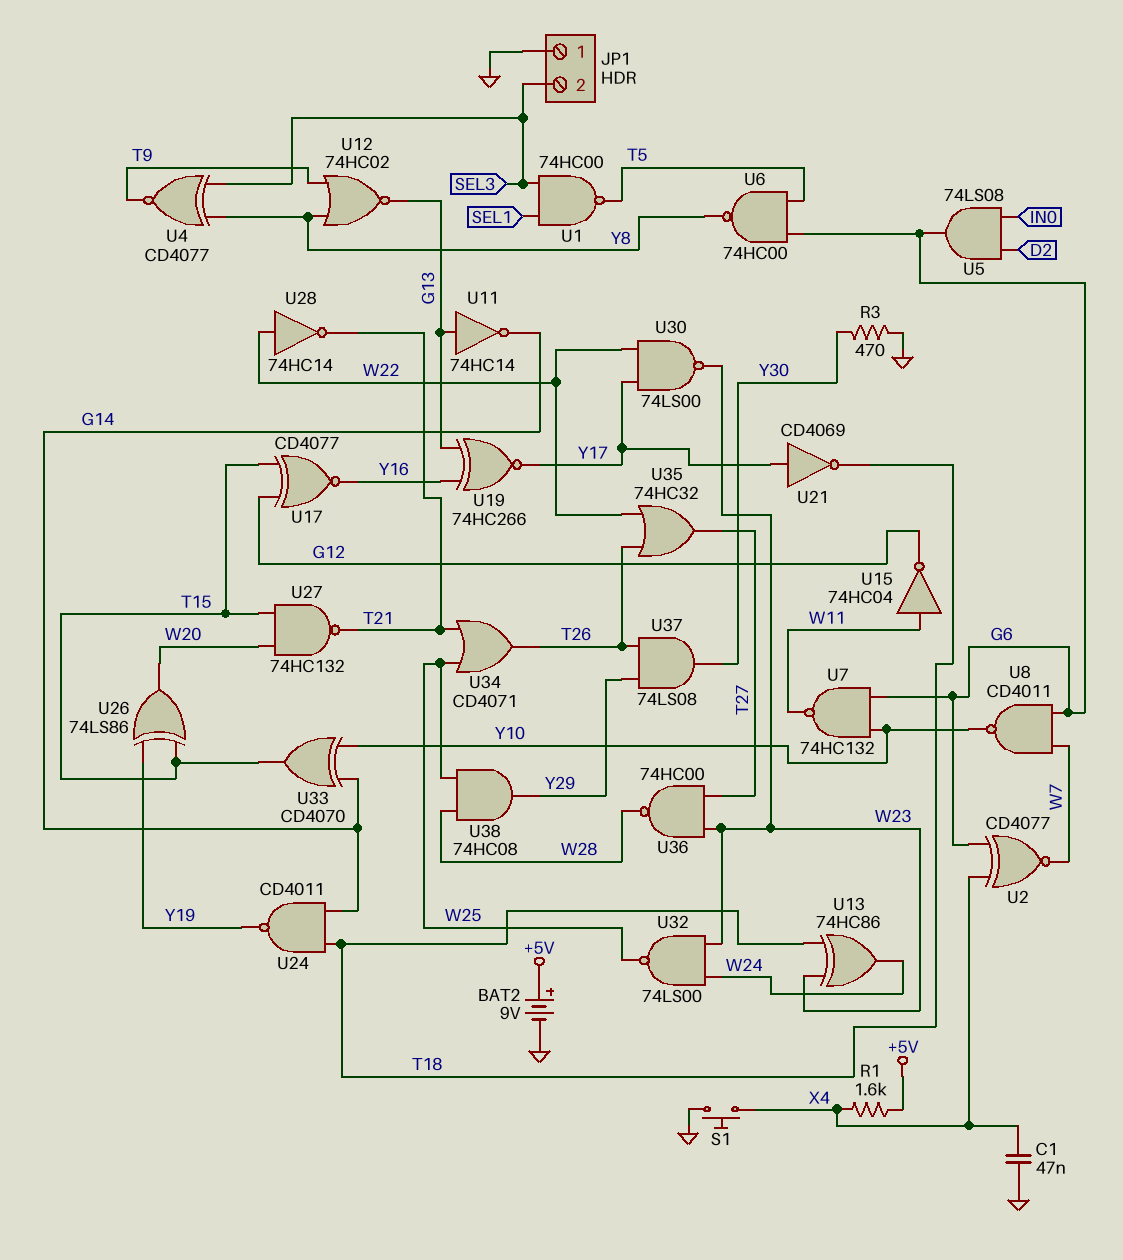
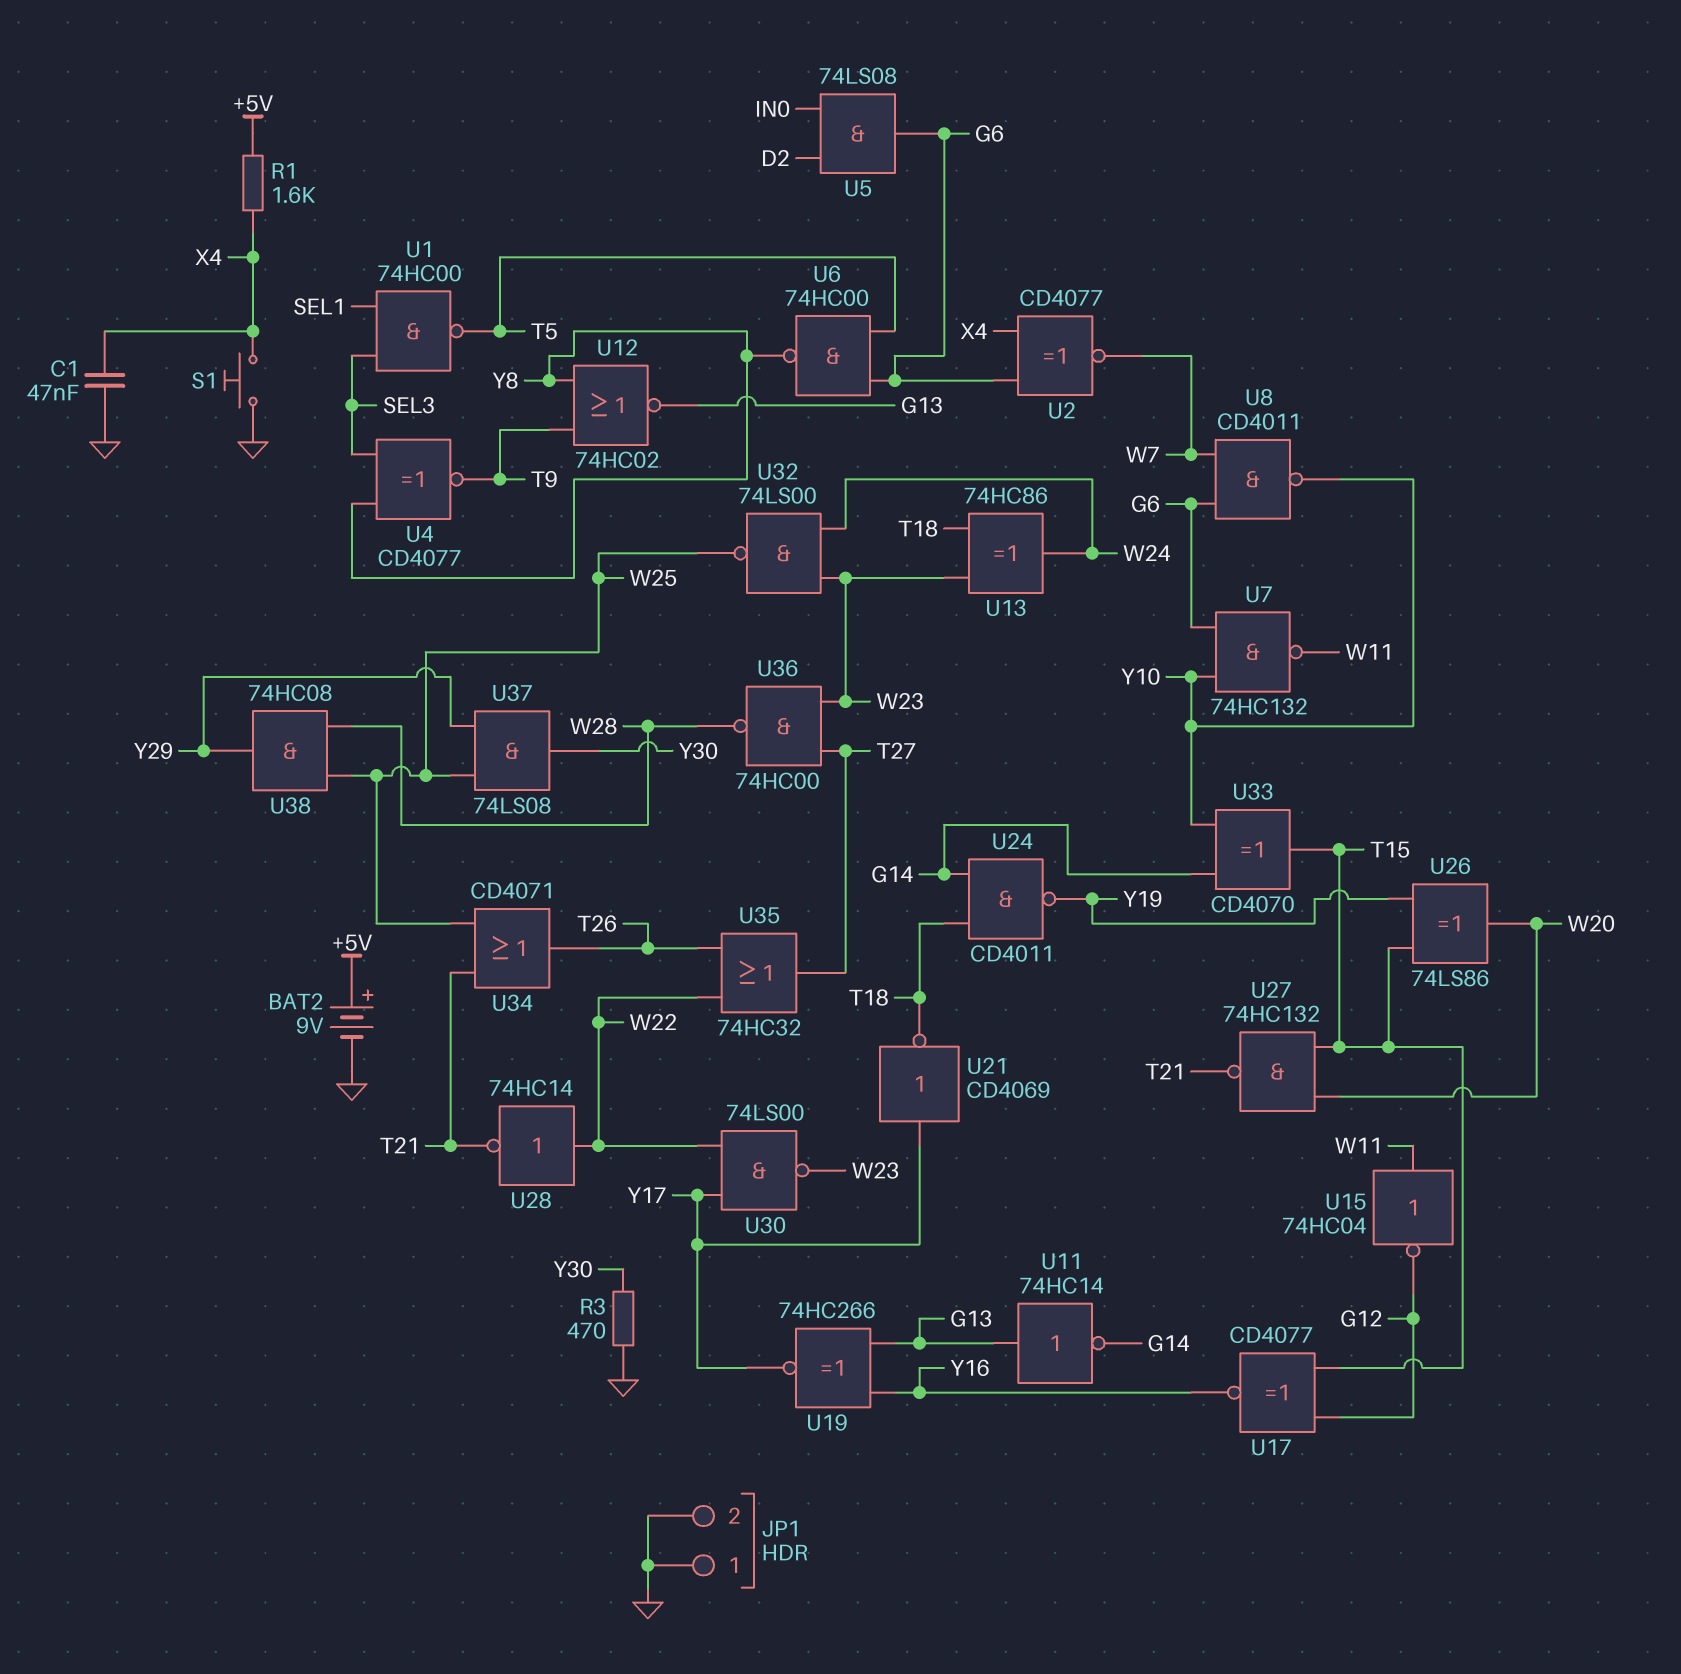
JP1 pin 2: SEL3 -> GND
U37: AND 74LS08 (in T26, in Y29, out Y30) -> AND 74LS08 (in W25, in Y29, out Y30)

